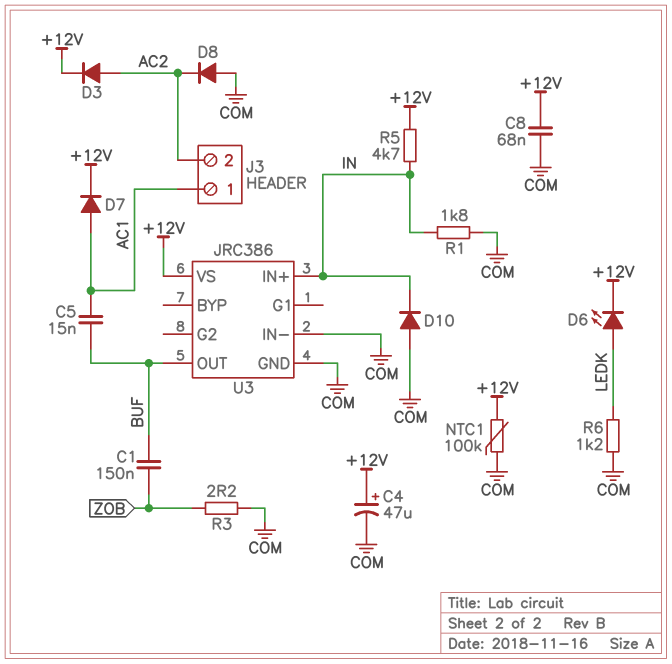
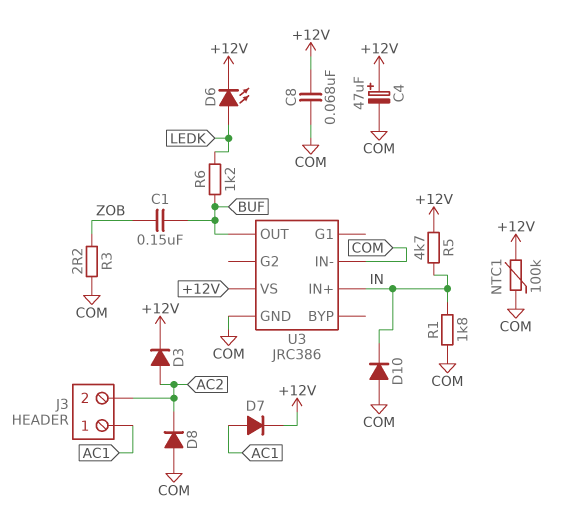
C5: 15nF (AC1, BUF) -> none
R6: 1.2k (COM, LEDK) -> 1.2k (BUF, LEDK)

